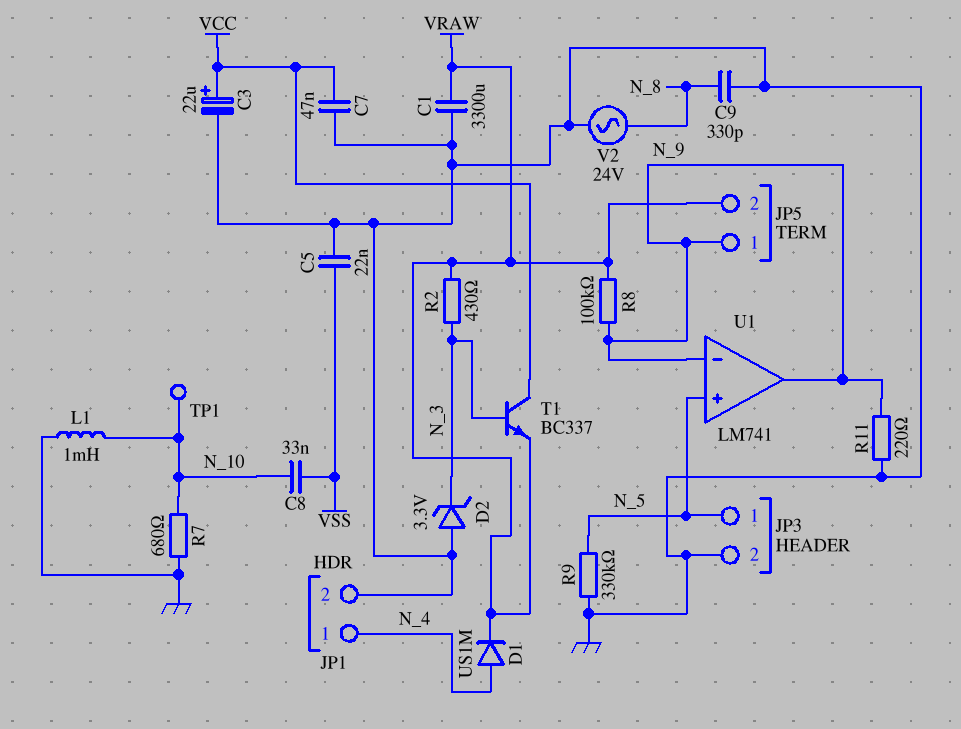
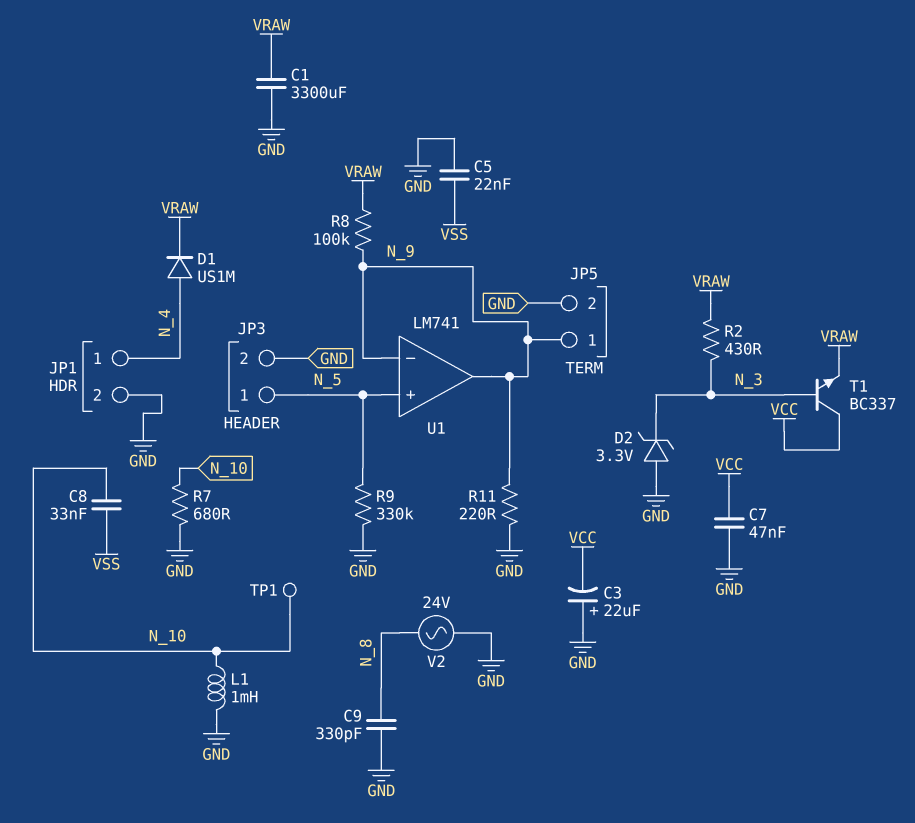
C3: 22uF (plus VCC, minus GND) -> 22uF (plus GND, minus VCC)
JP5 pin 2: VRAW -> GND

